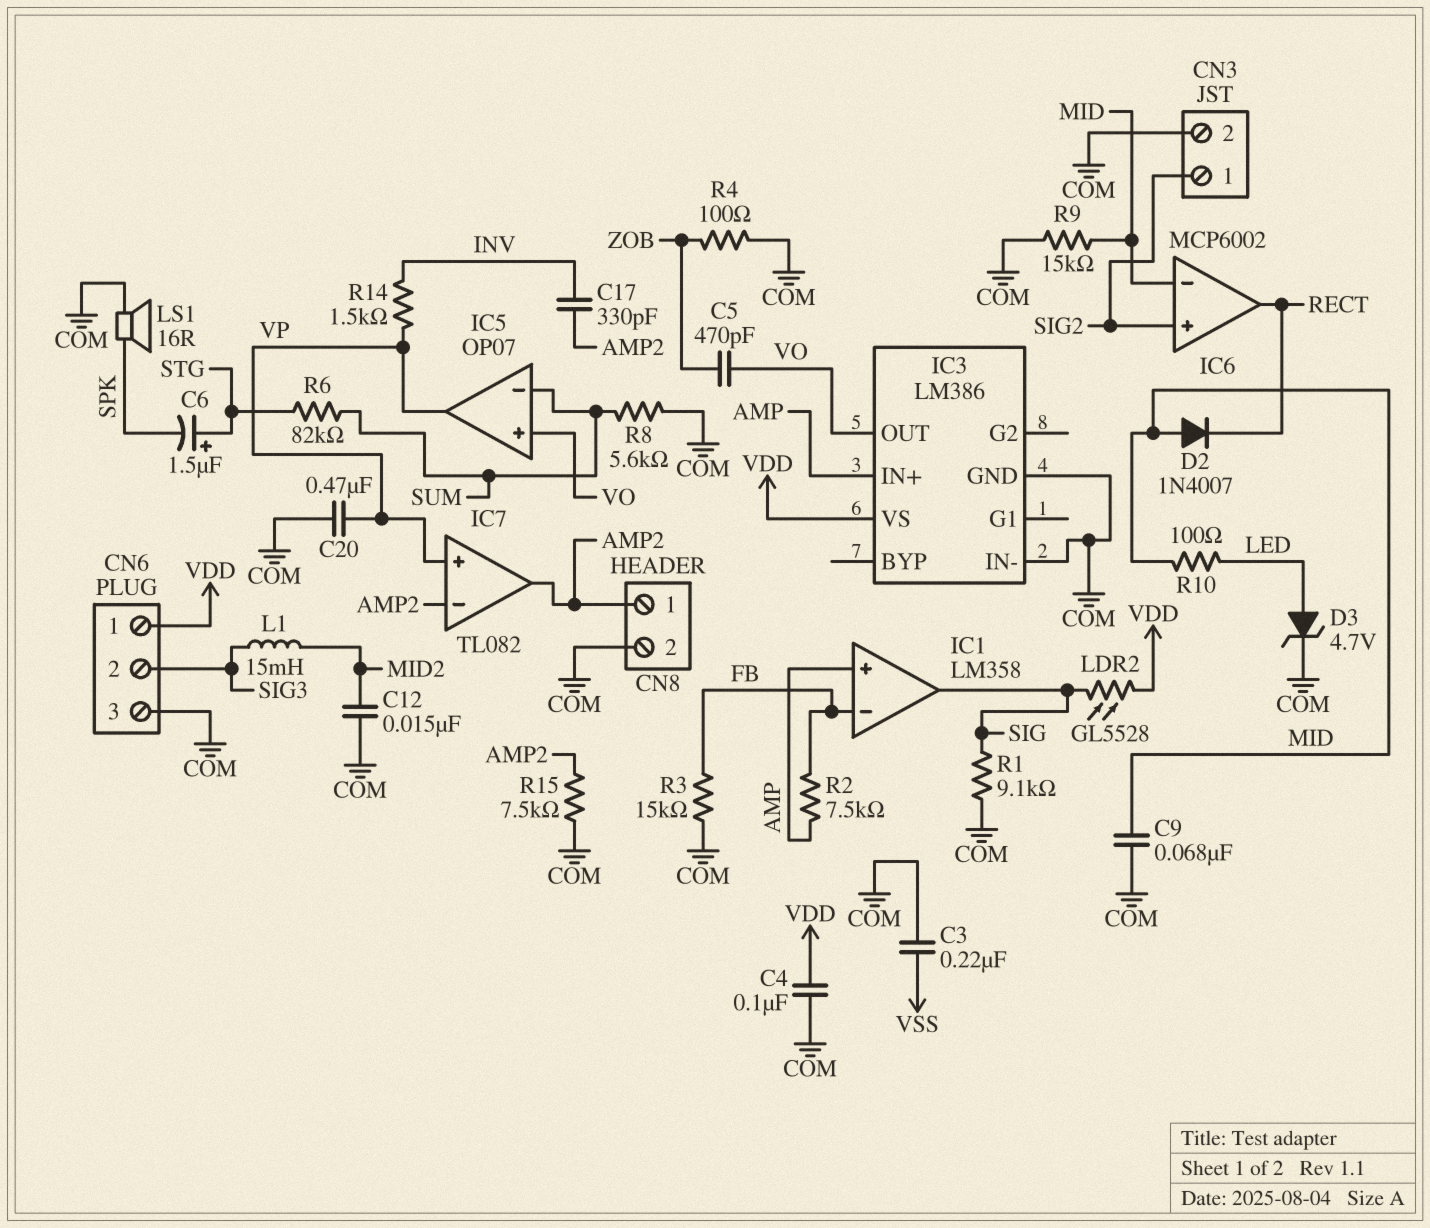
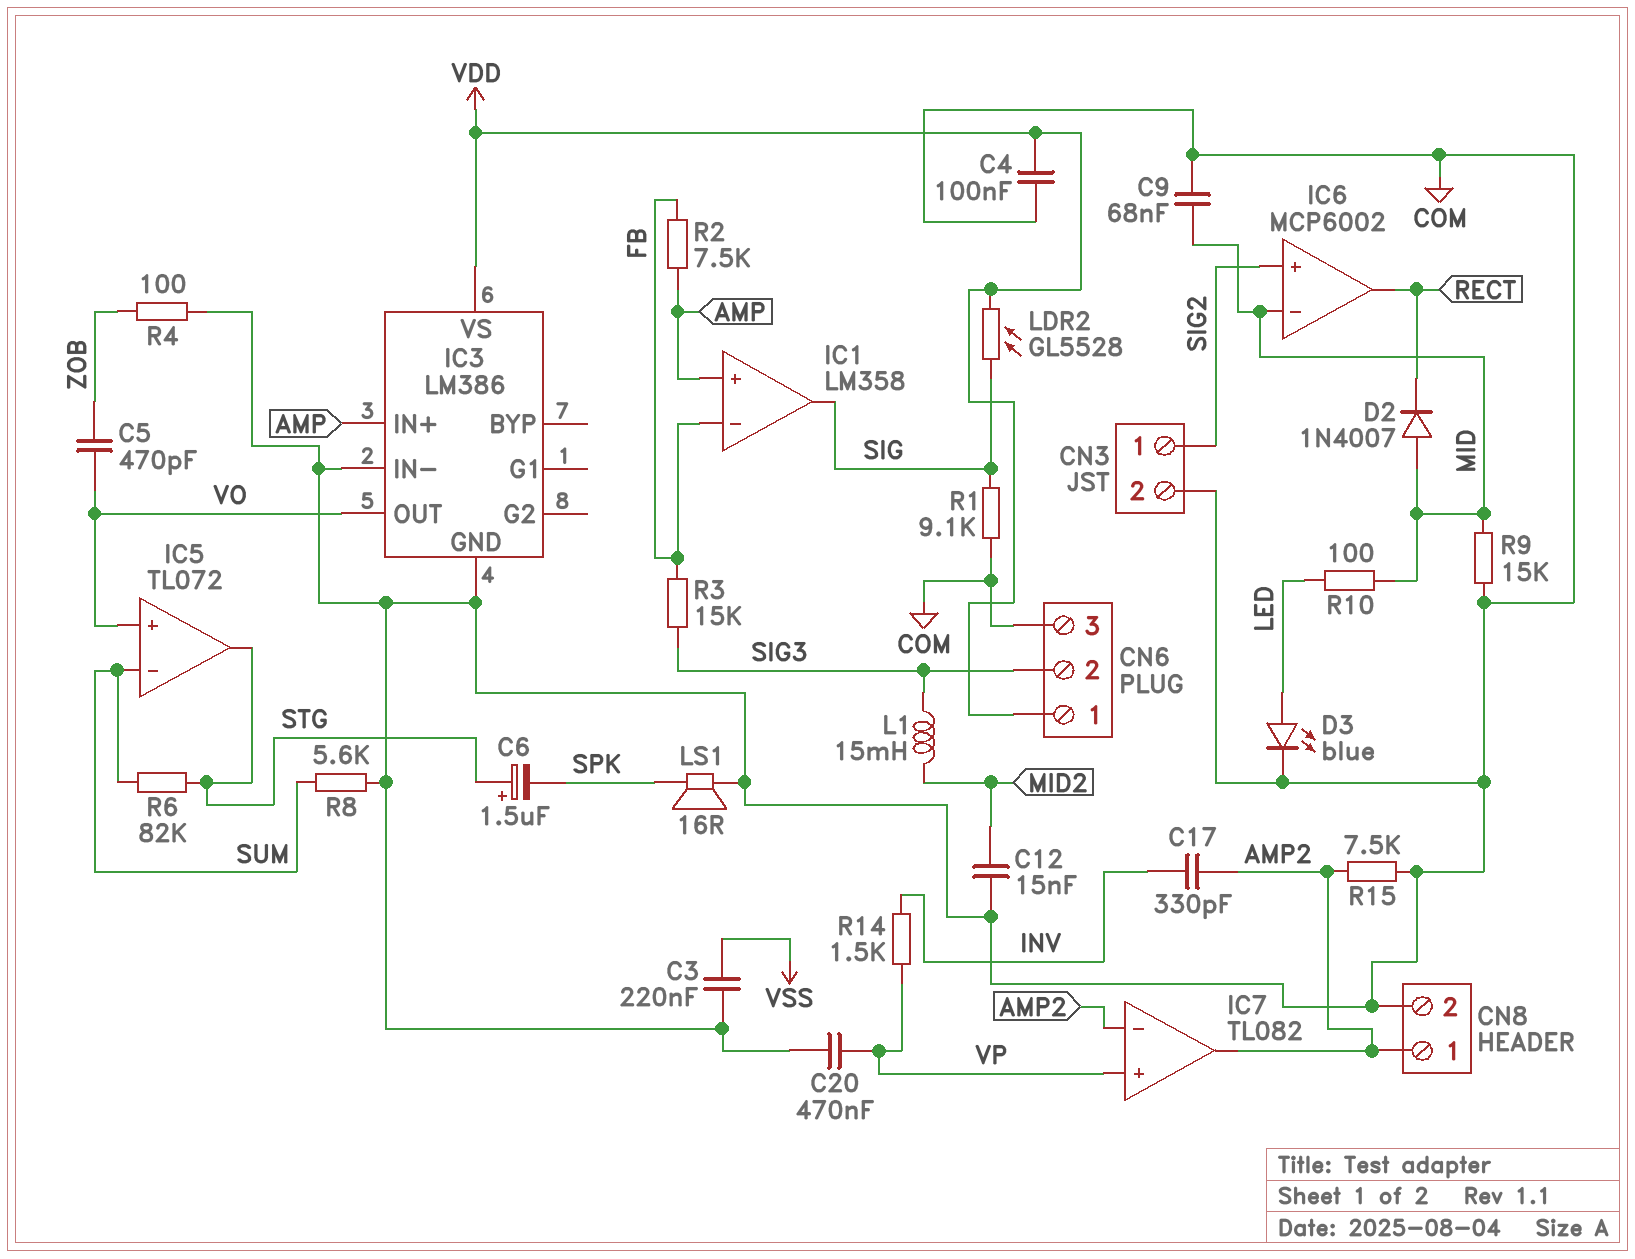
D3: zener 4.7V (A LED, K COM) -> LED blue (A LED, K COM)
IC5: OP07 -> TL072
IC5 pin out: VP -> STG
R3: 15k (COM, FB) -> 15k (FB, SIG3)

